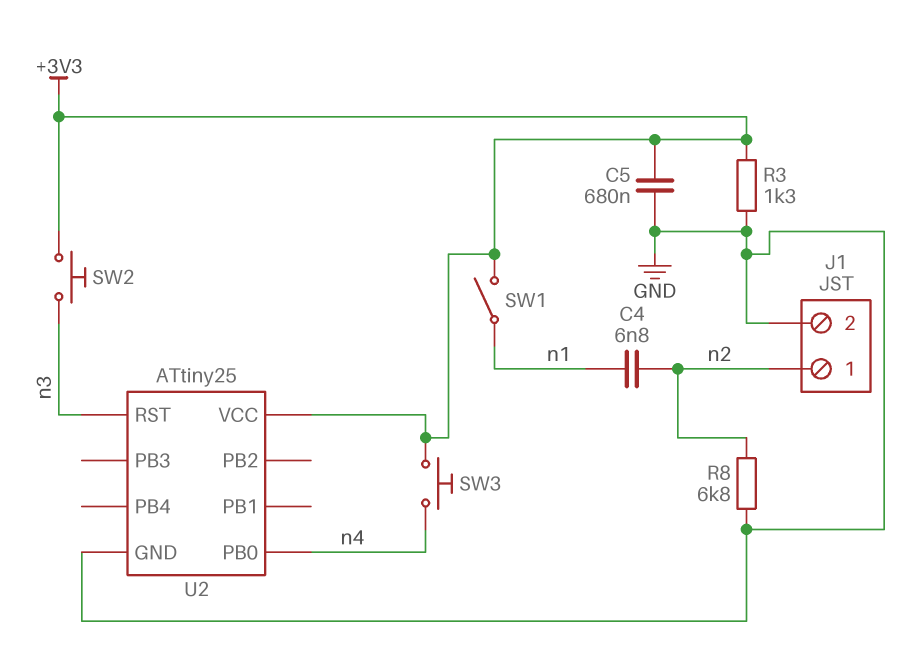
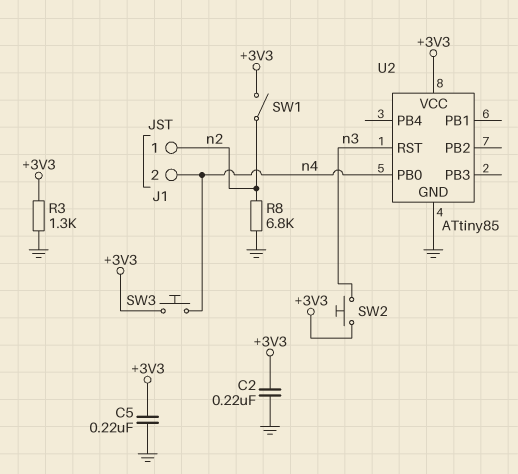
C2: none -> 220nF (+3V3, GND)
C4: 6.8nF (n1, n2) -> none
C5: 680nF (+3V3, GND) -> 220nF (+3V3, GND)
J1 pin 2: GND -> n4
SW1: switch (+3V3, n1) -> switch (+3V3, n2)
U2: ATtiny25 -> ATtiny85

